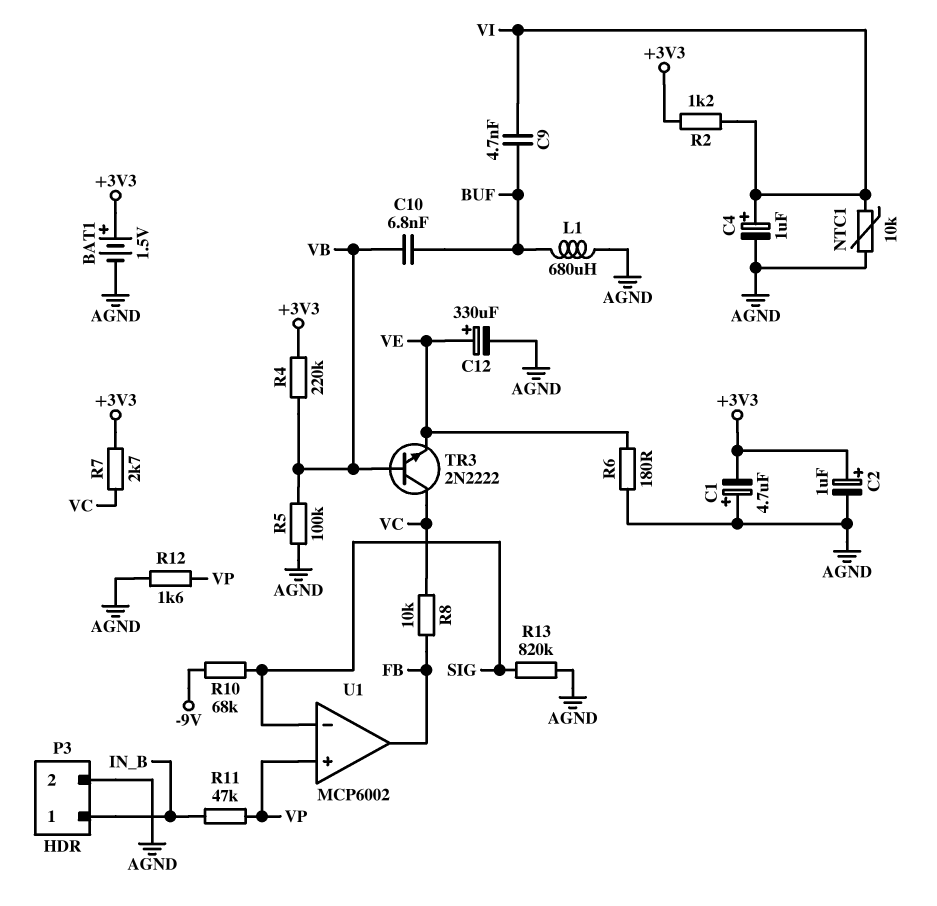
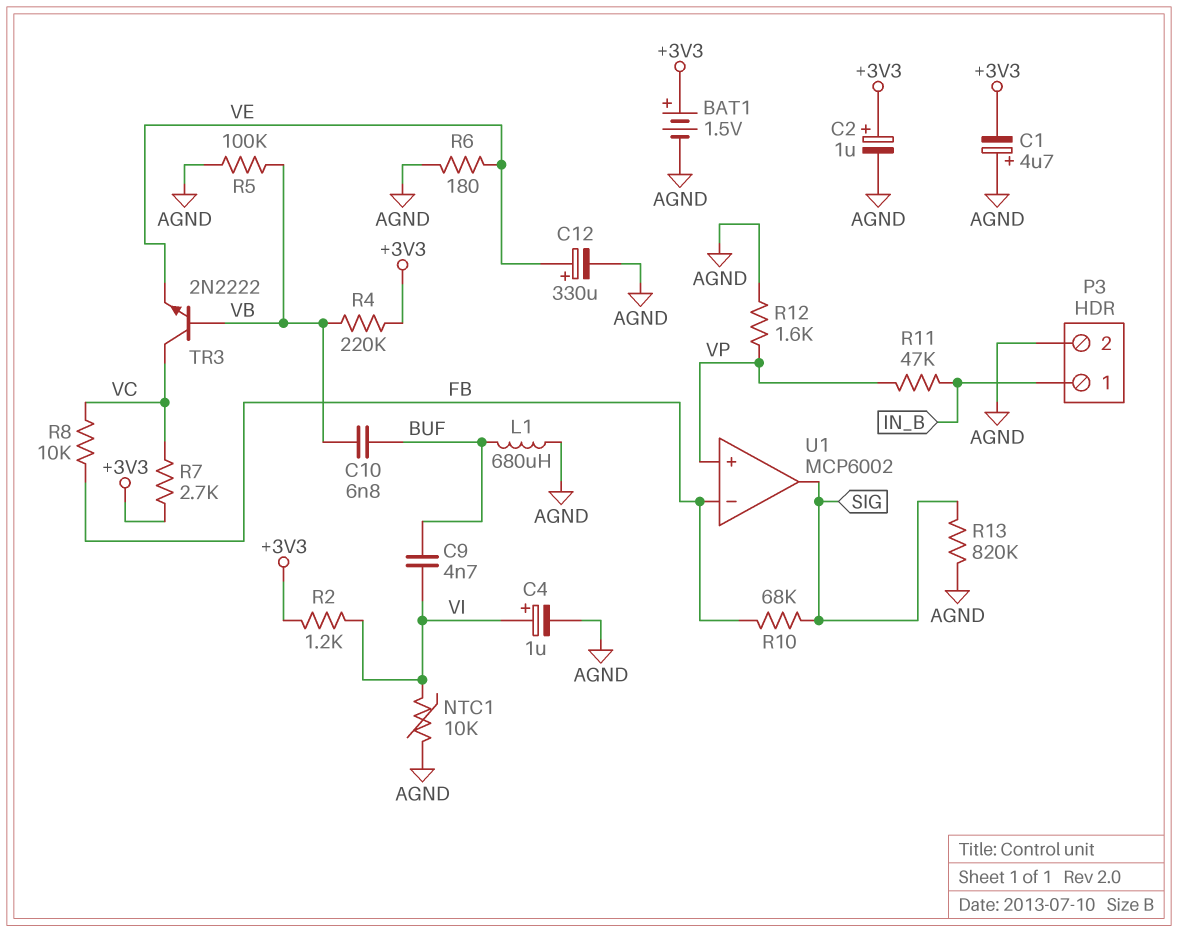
R10: 68k (-9V, SIG) -> 68k (FB, SIG)
U1 pin in-: SIG -> FB
U1 pin out: FB -> SIG

